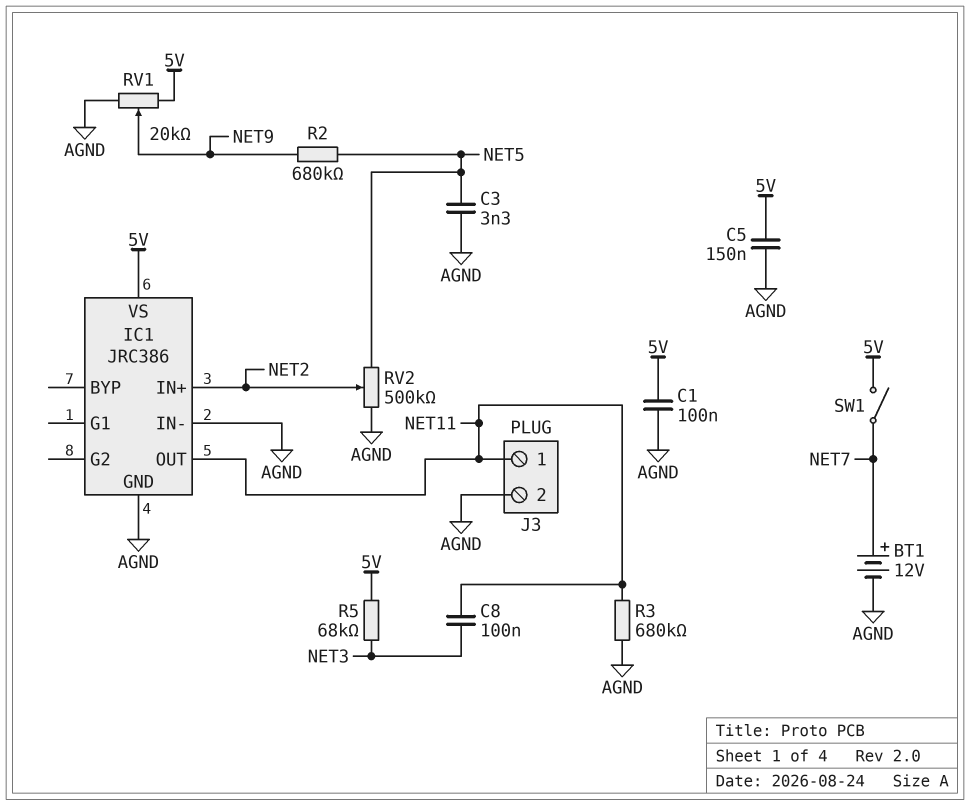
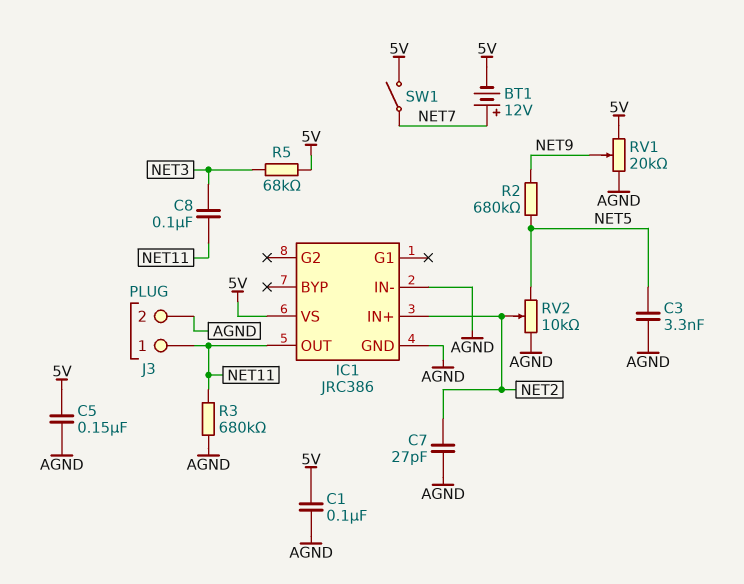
BT1: 12V (plus NET7, minus AGND) -> 12V (plus NET7, minus 5V)
C7: none -> 27pF (AGND, NET2)
RV2: 500k (AGND, NET5, wiper NET2) -> 10k (AGND, NET5, wiper NET2)

